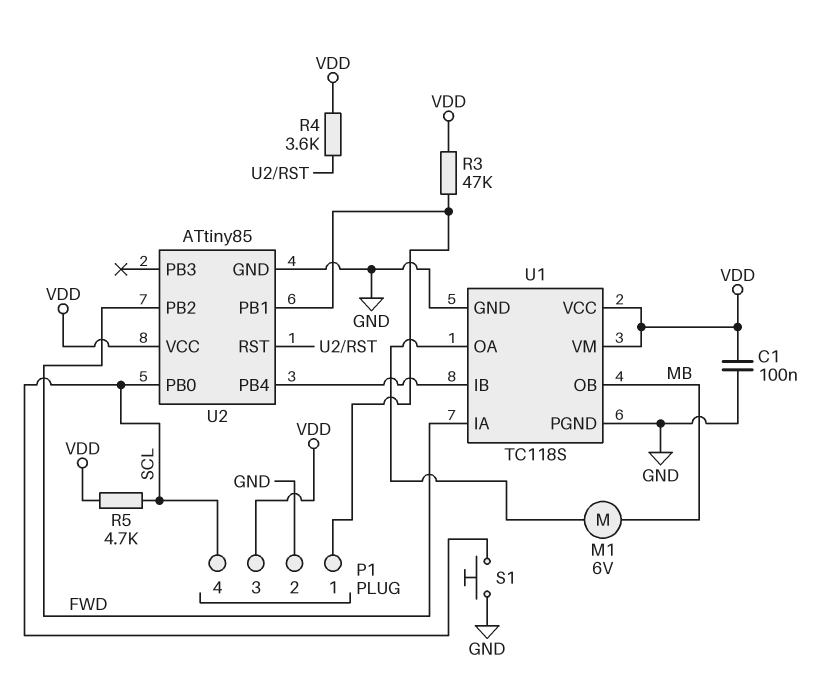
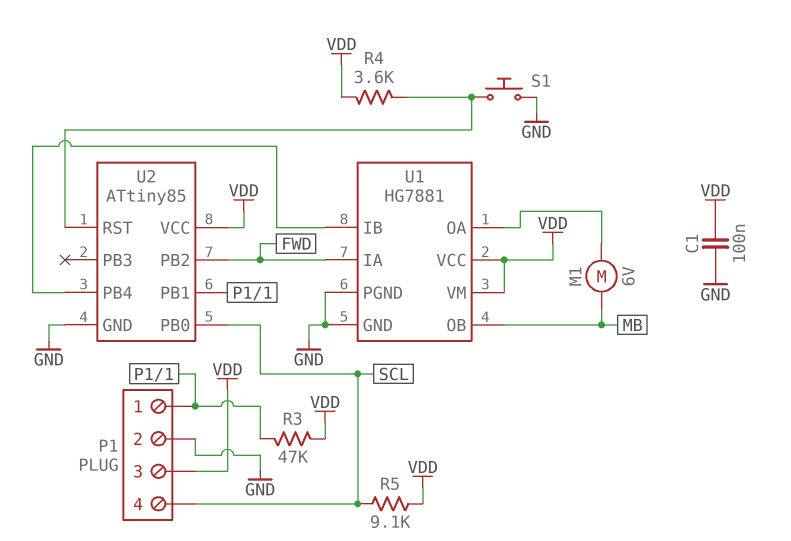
R5: 4.7k (SCL, VDD) -> 9.1k (SCL, VDD)
S1: button (GND, SCL) -> button (GND, U2/RST)
U1: TC118S -> HG7881

